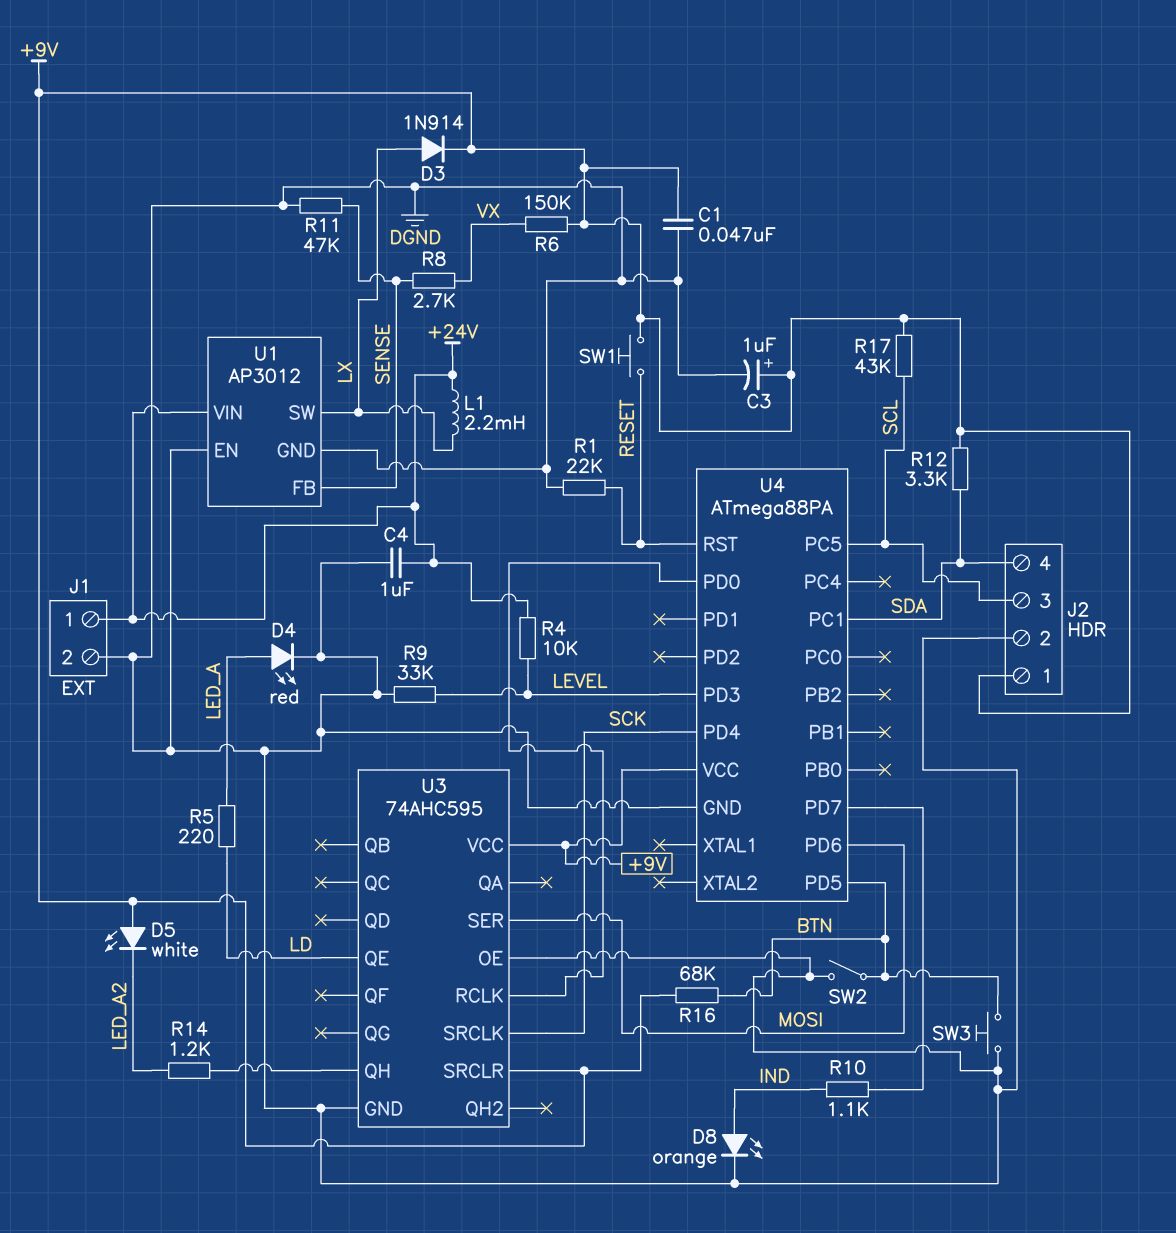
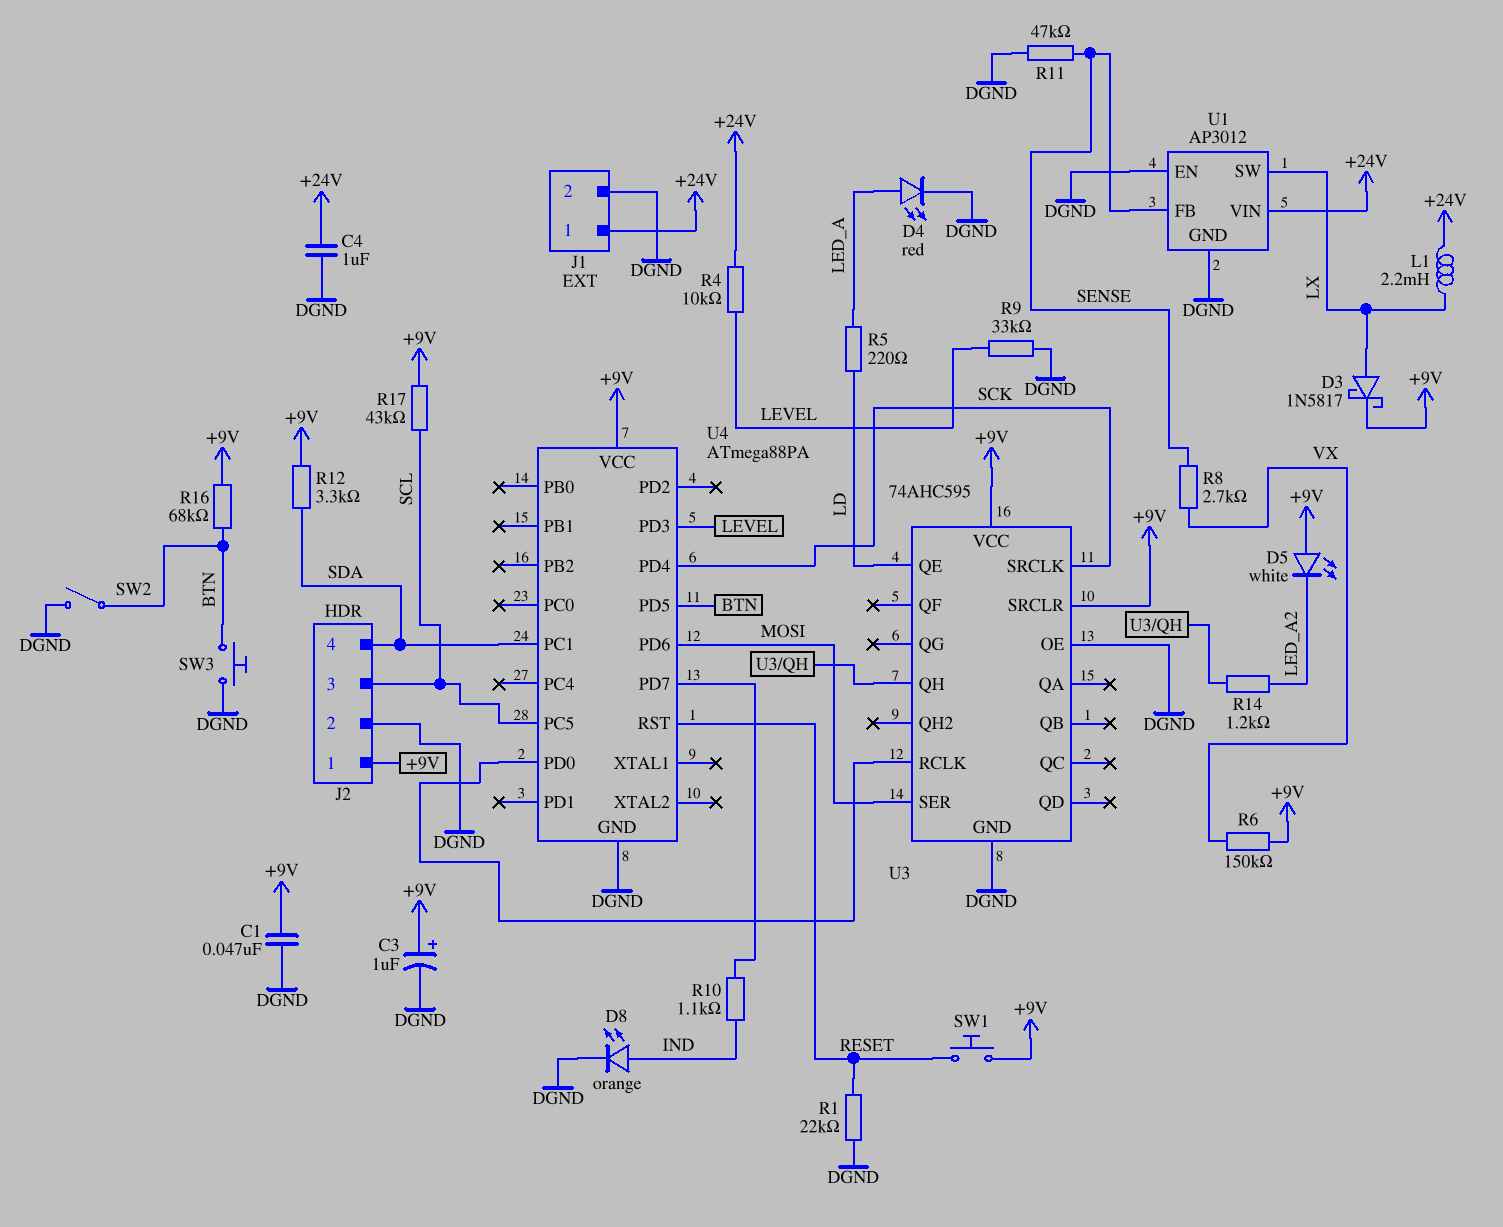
D3: diode 1N914 (A LX, K +9V) -> schottky 1N5817 (A LX, K +9V)

